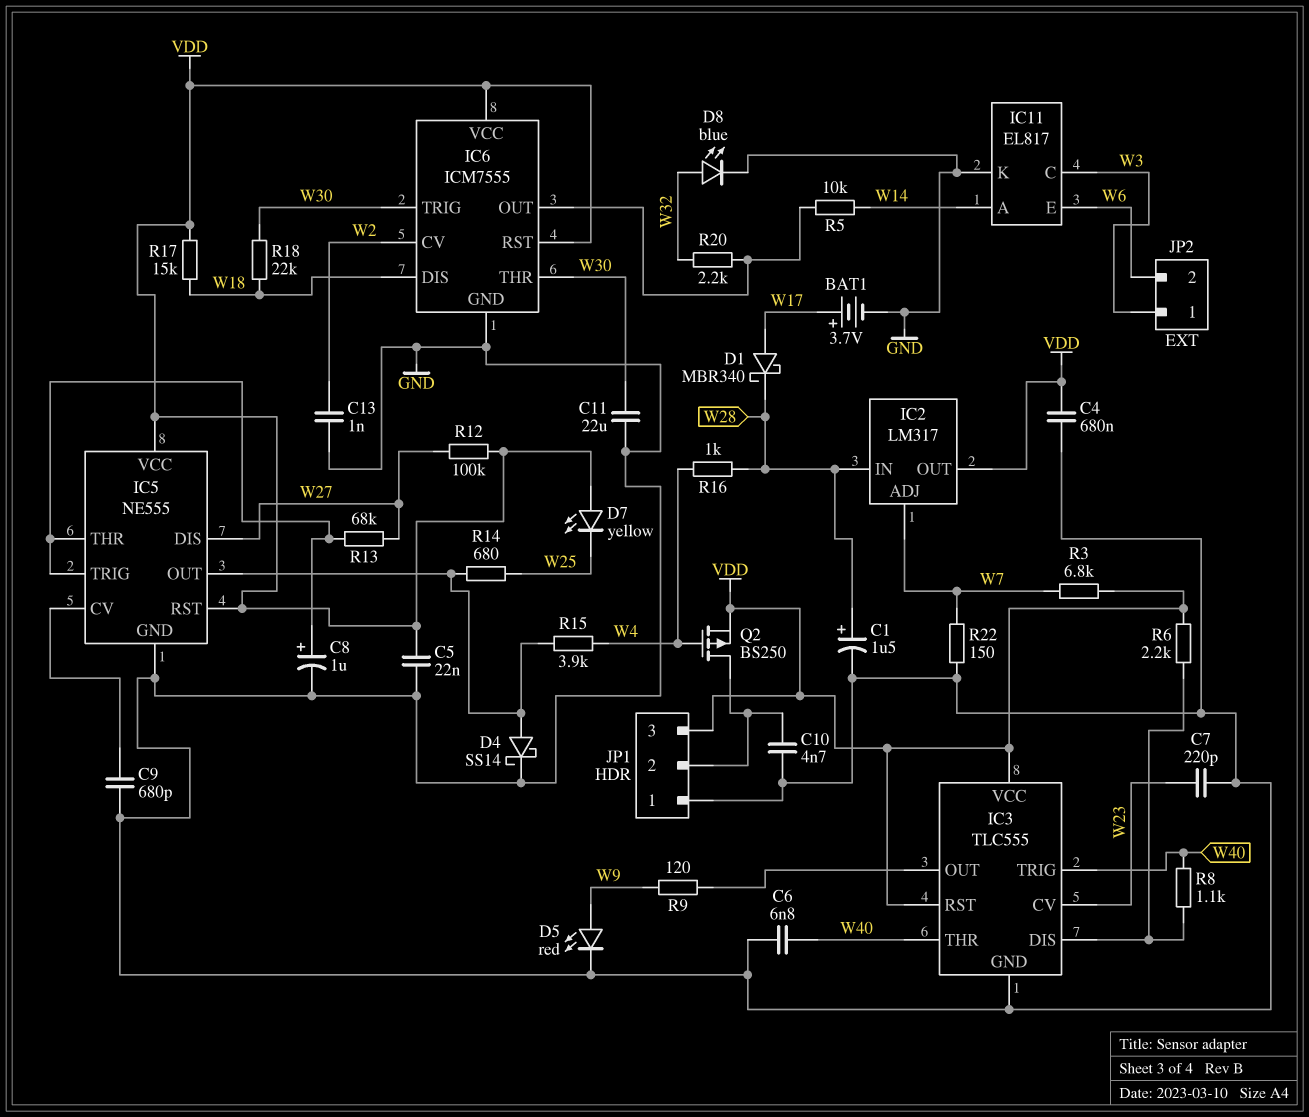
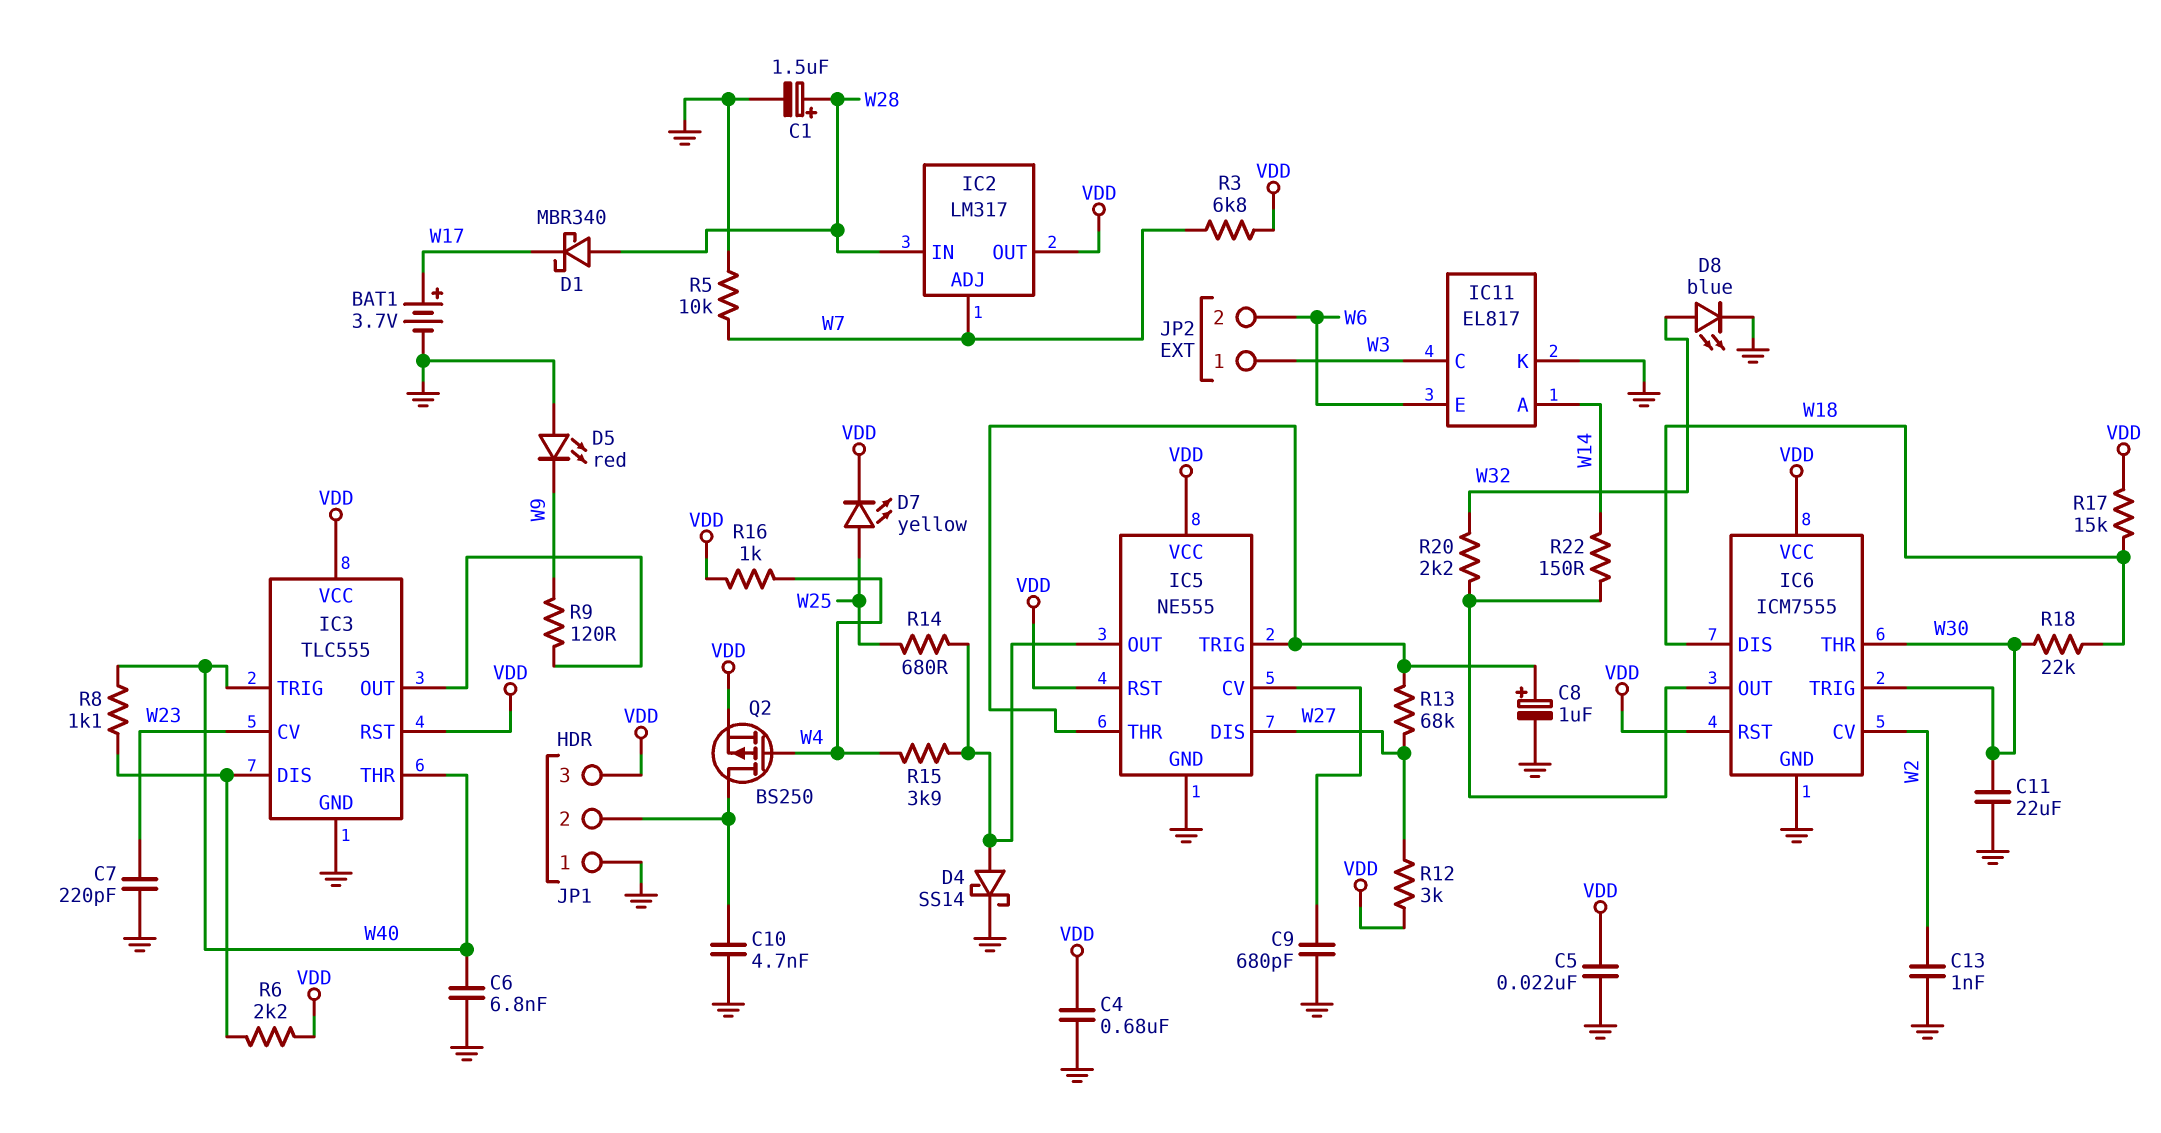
D1: schottky MBR340 (A W17, K W28) -> schottky MBR340 (A W28, K W17)
D5: LED red (A W9, K GND) -> LED red (A GND, K W9)
D7: LED yellow (A VDD, K W25) -> LED yellow (A W25, K VDD)
R5: 10k (IC6/OUT, W14) -> 10k (GND, W7)
R12: 100k (VDD, W27) -> 3k (VDD, W27)
R16: 1k (W4, W28) -> 1k (VDD, W4)
R22: 150 (GND, W7) -> 150 (IC6/OUT, W14)

